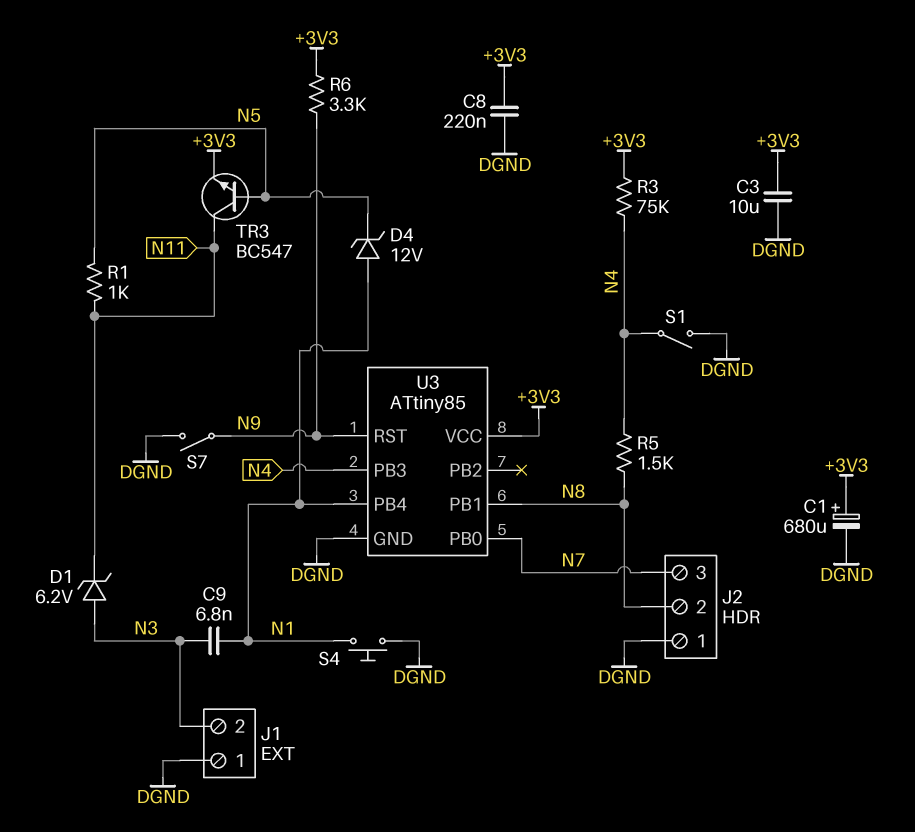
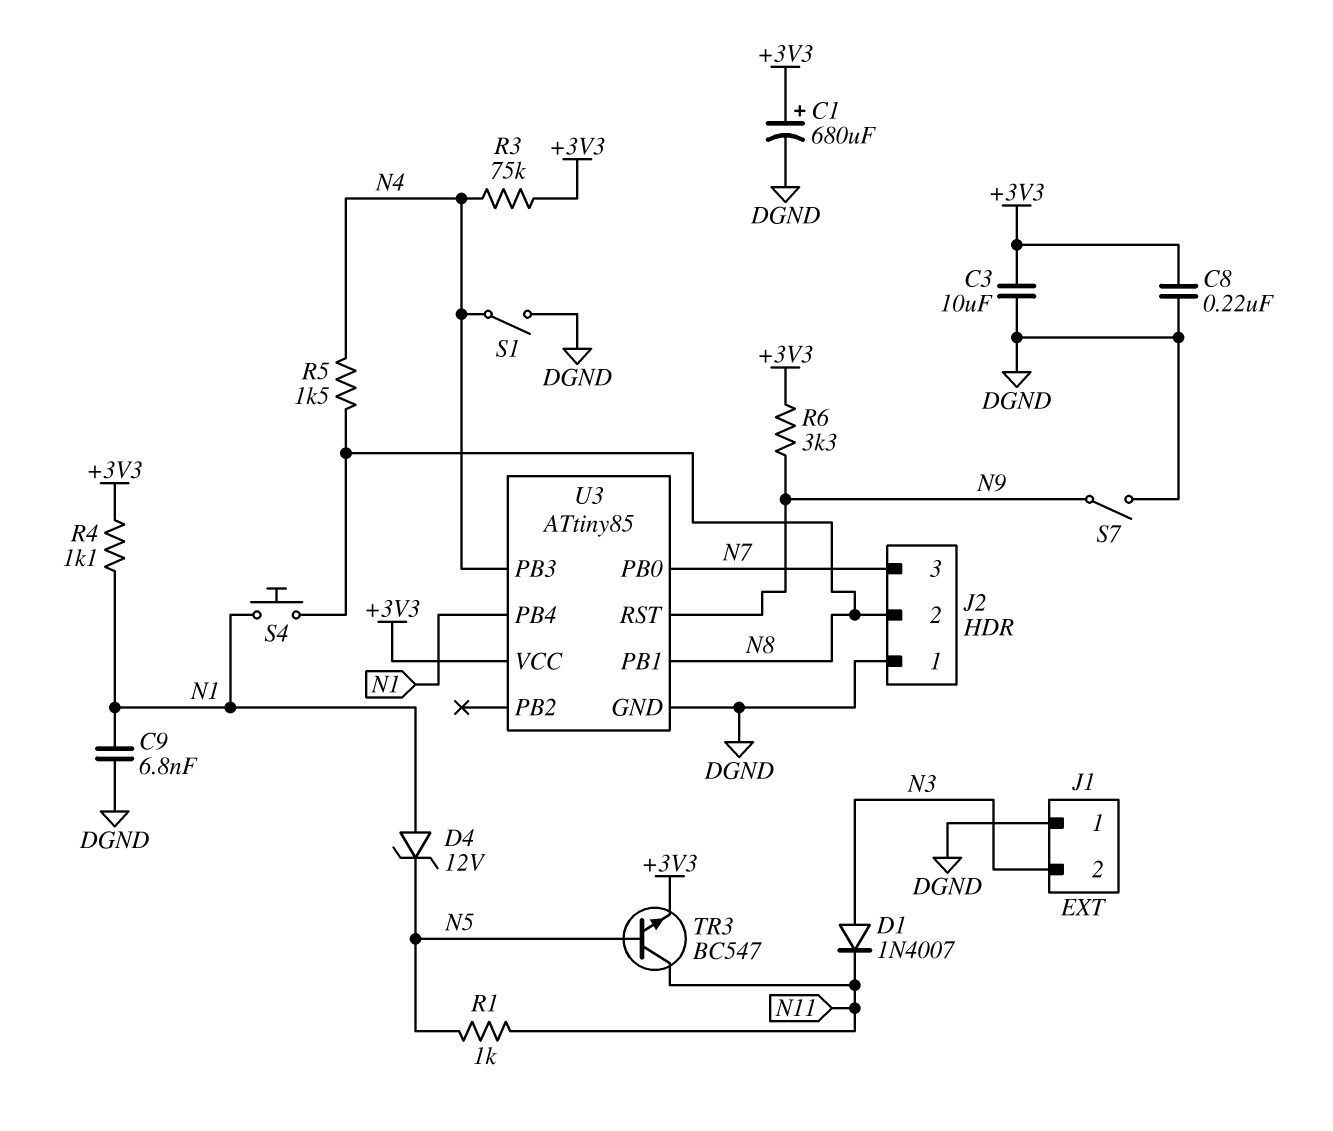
C9: 6.8nF (N1, N3) -> 6.8nF (DGND, N1)
D1: zener 6.2V (A N3, K N11) -> diode 1N4007 (A N3, K N11)
R4: none -> 1.1k (+3V3, N1)
S4: button (DGND, N1) -> button (N1, N8)

